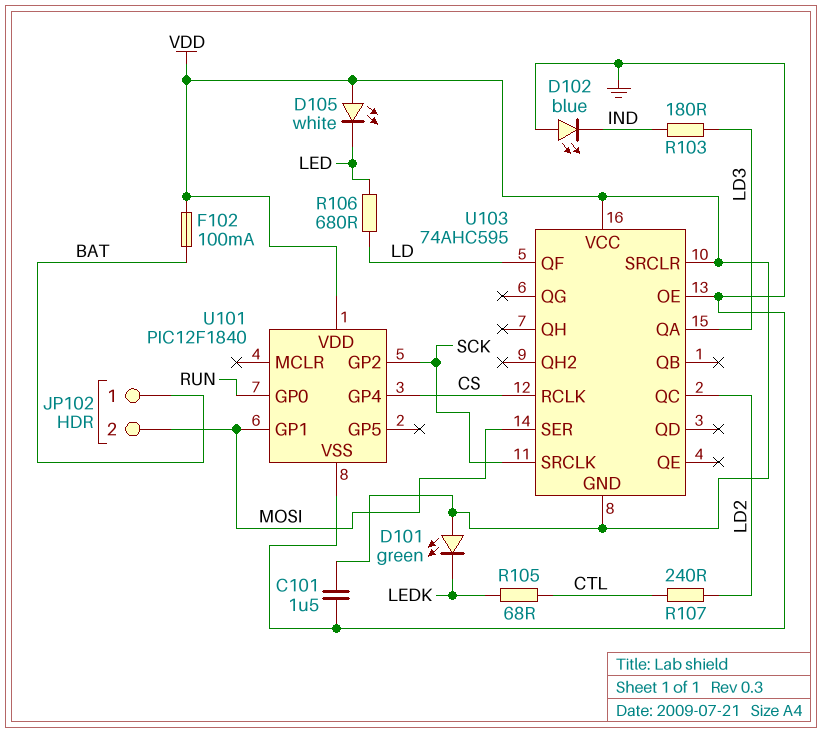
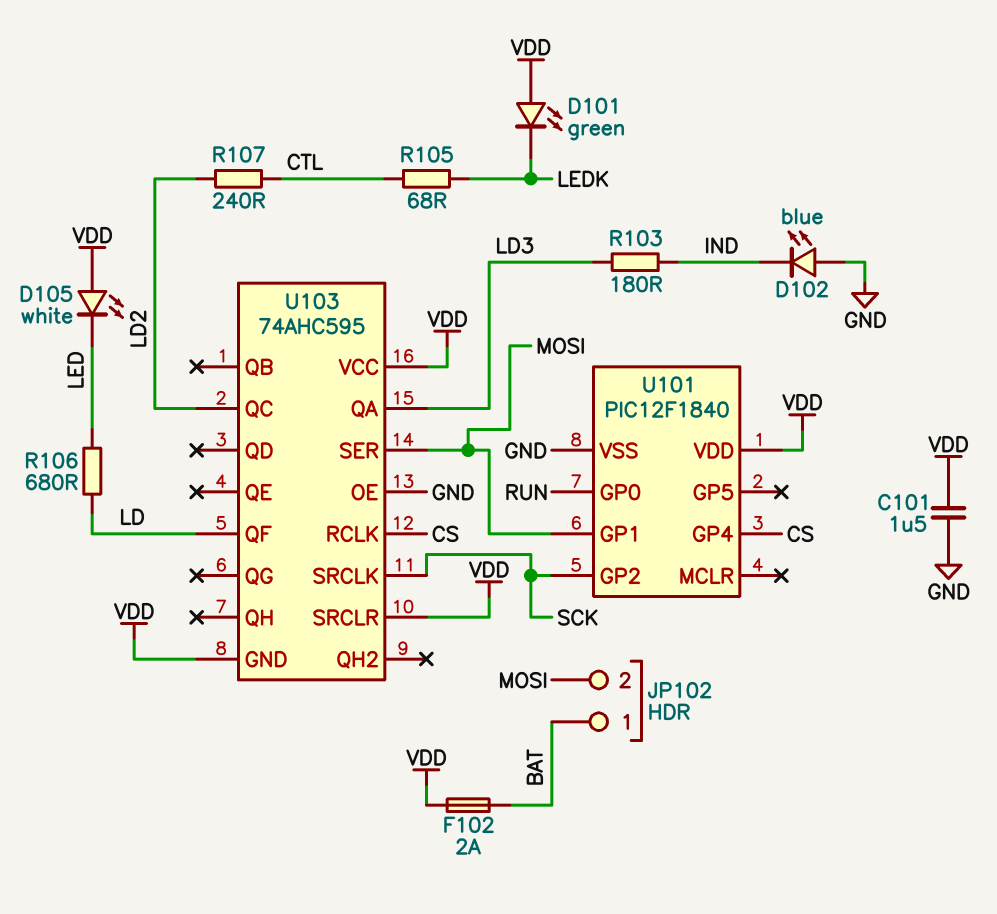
F102: 100mA (BAT, VDD) -> 2A (BAT, VDD)

